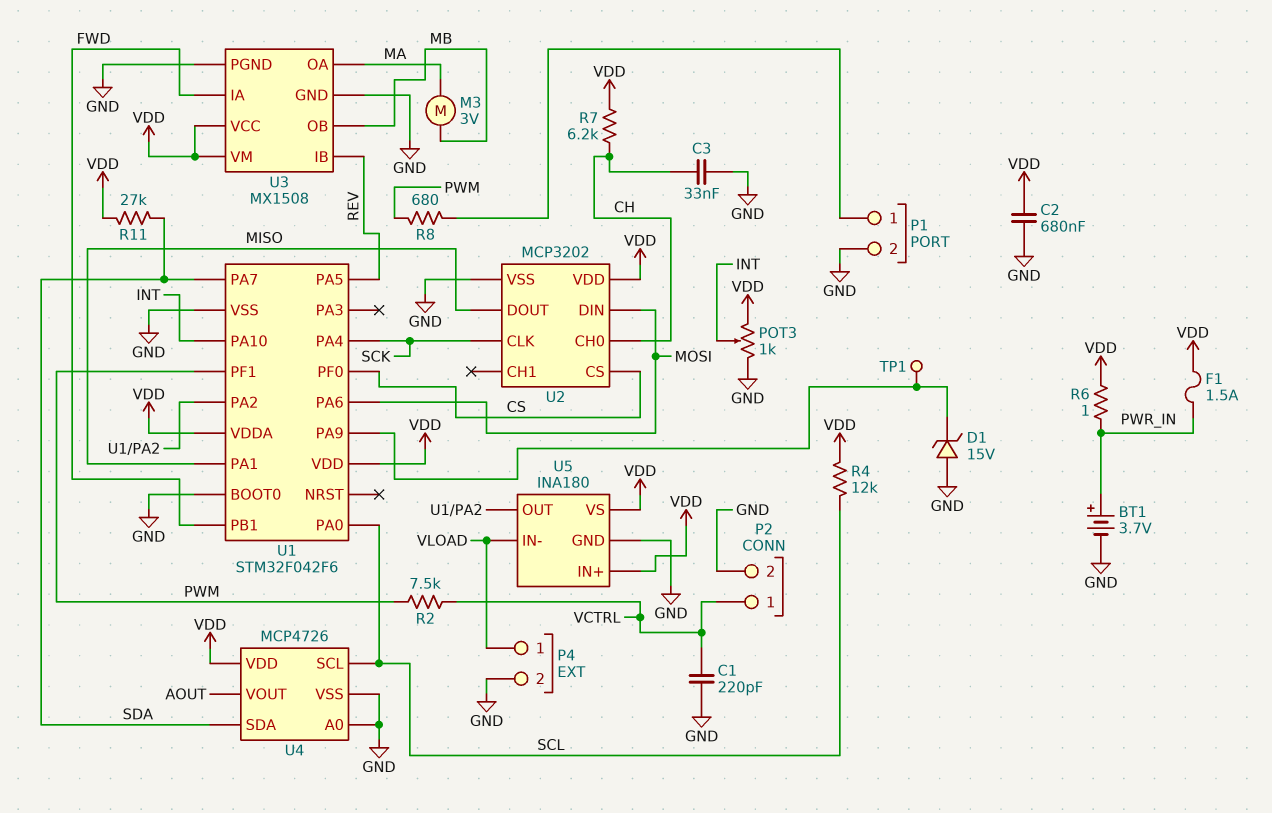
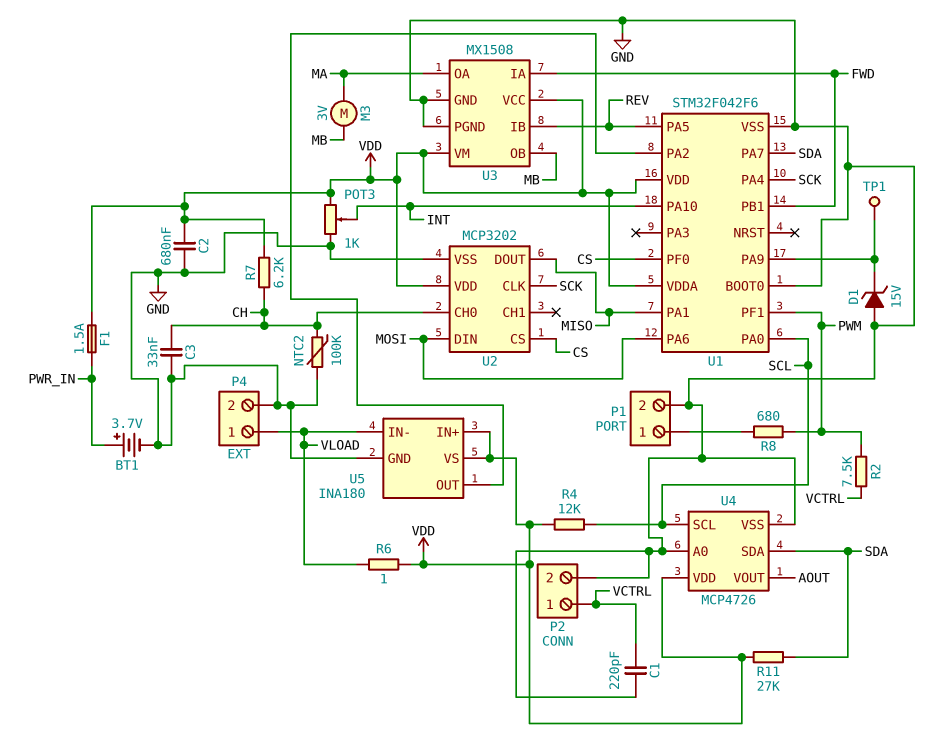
NTC2: none -> 100k (CH, GND)
R6: 1 (PWR_IN, VDD) -> 1 (VDD, VLOAD)

